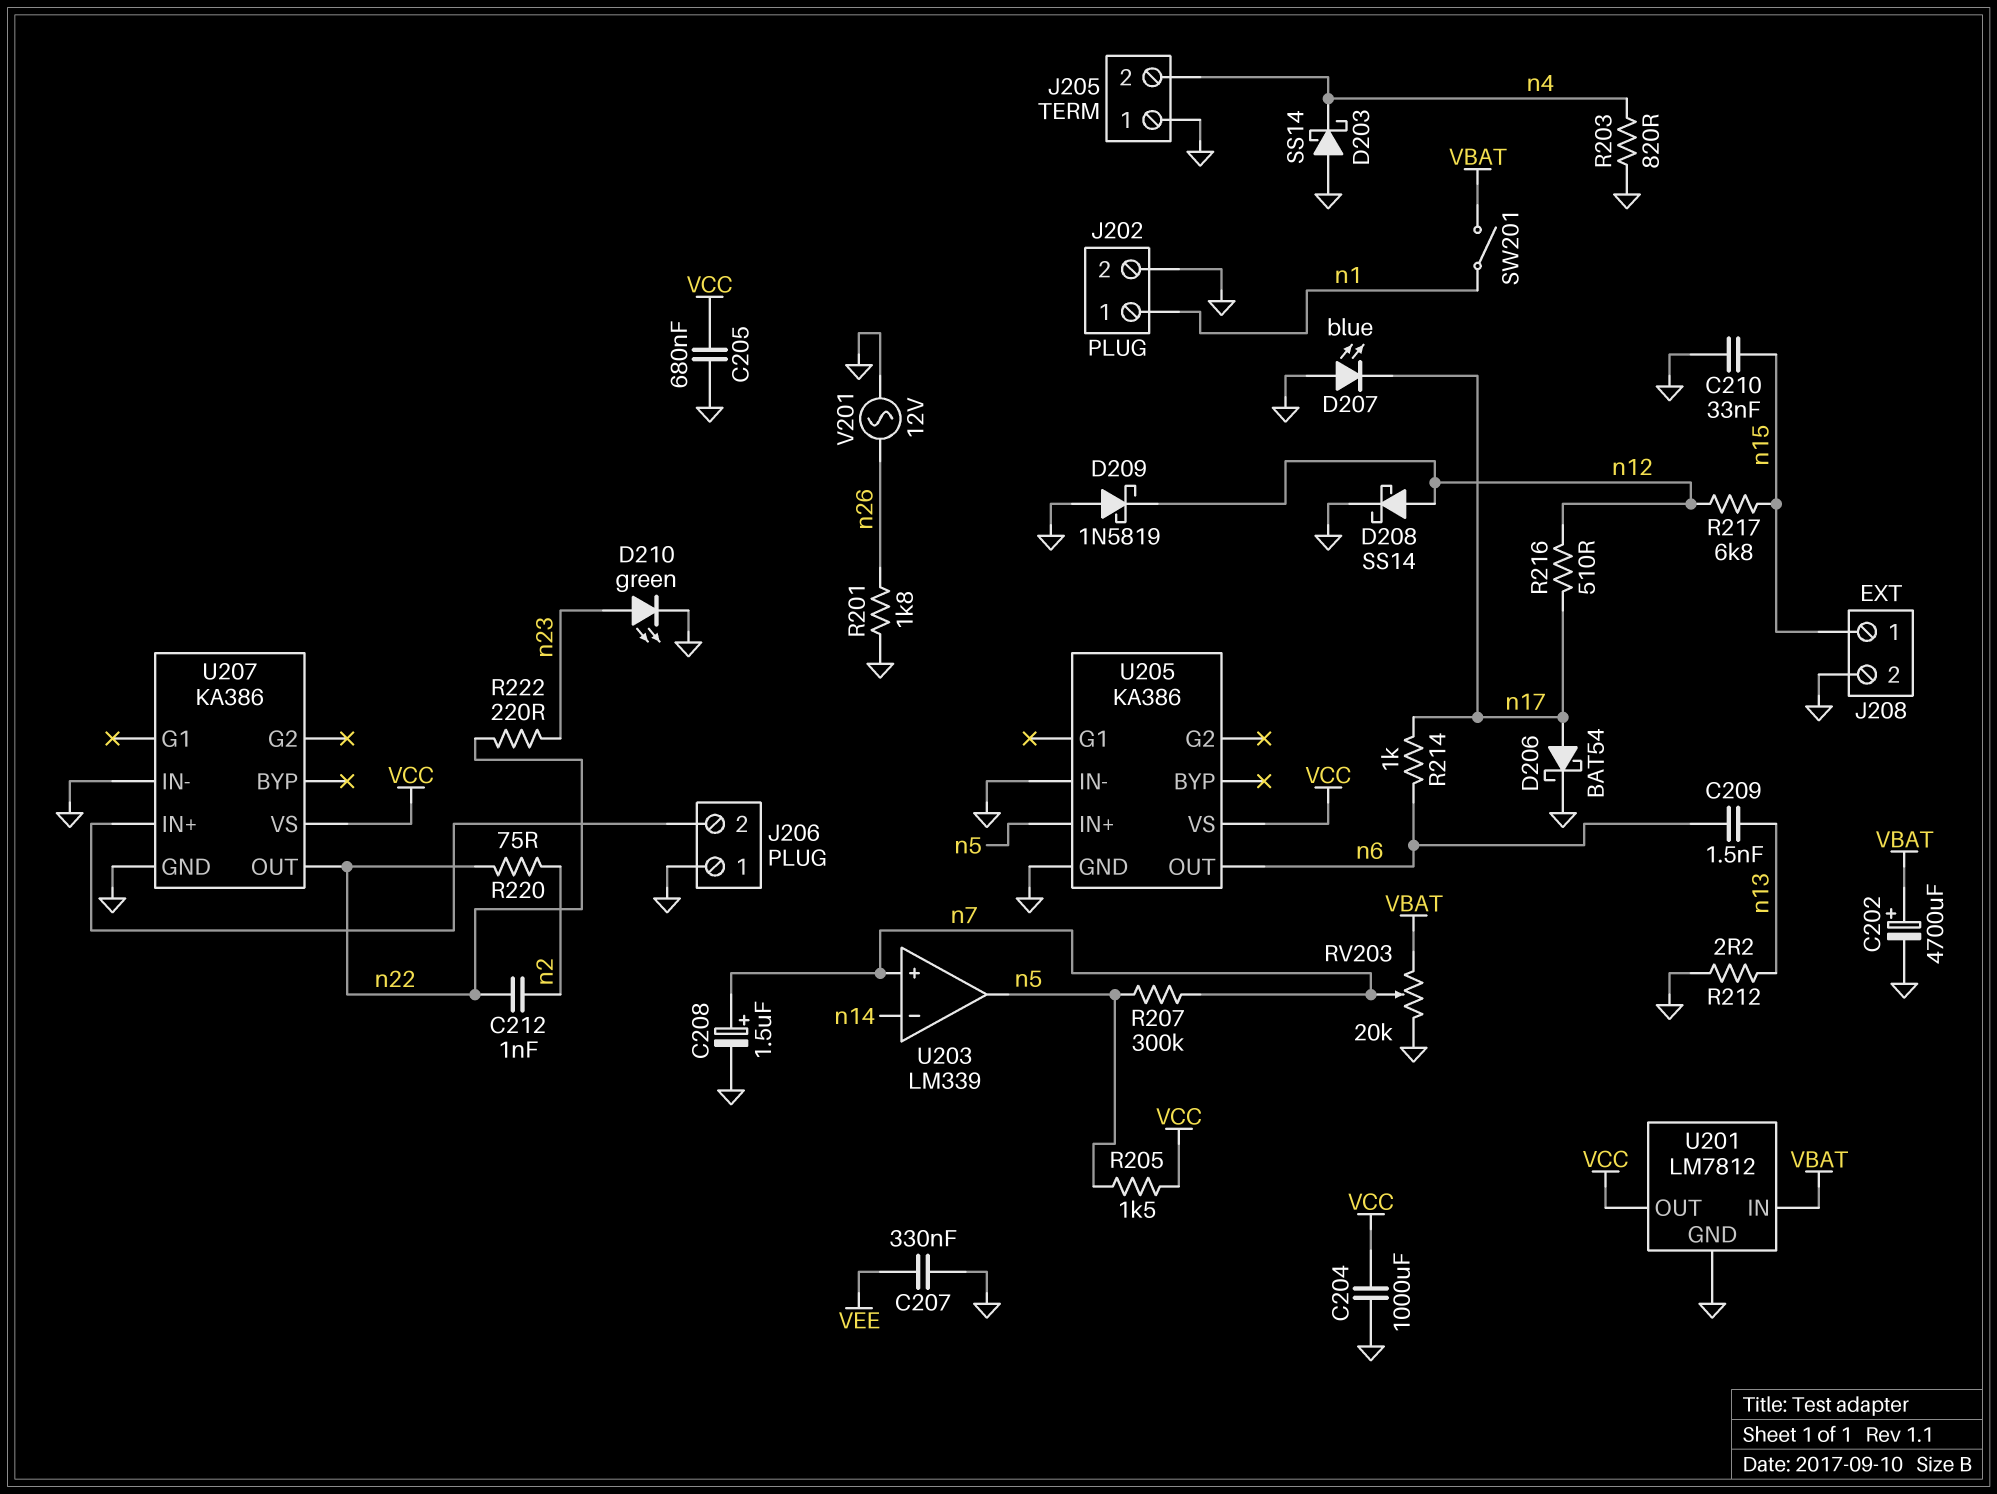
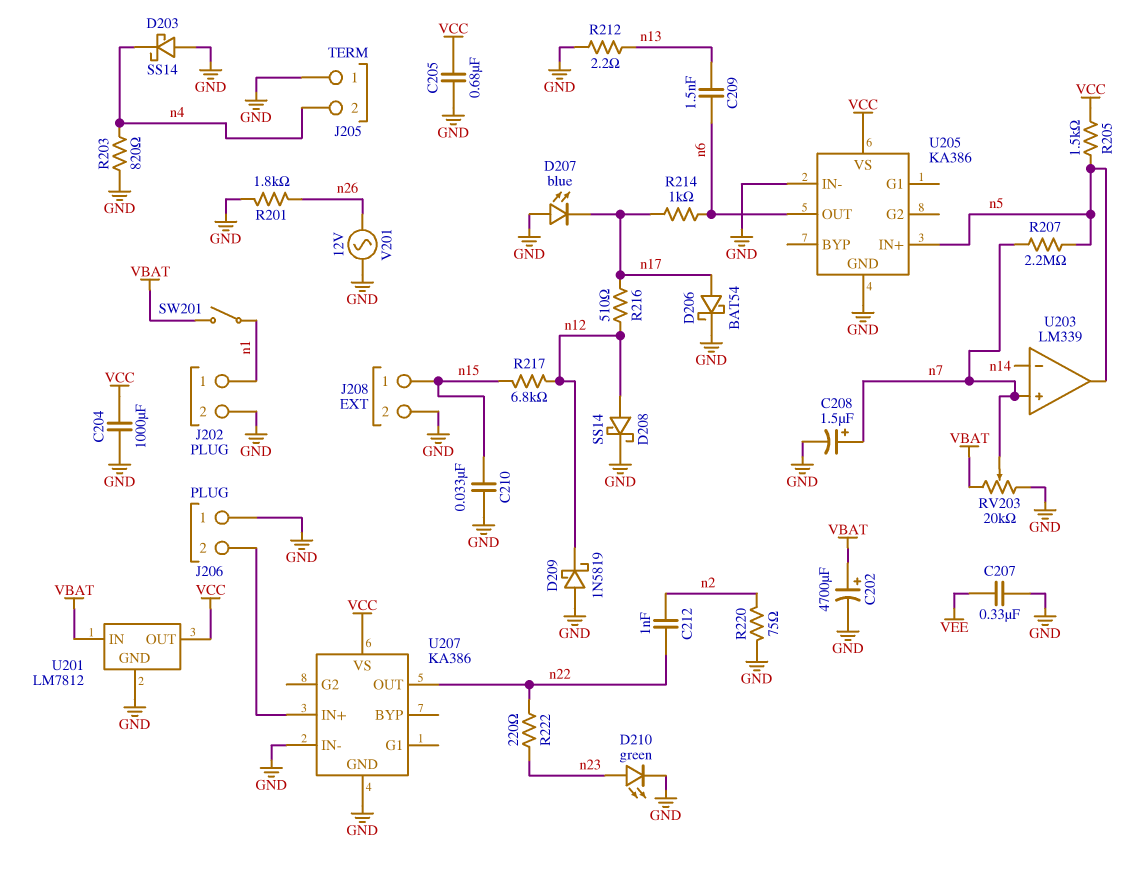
R207: 300k (n5, n7) -> 2.2M (n5, n7)
R220: 75 (n2, n22) -> 75 (GND, n2)

